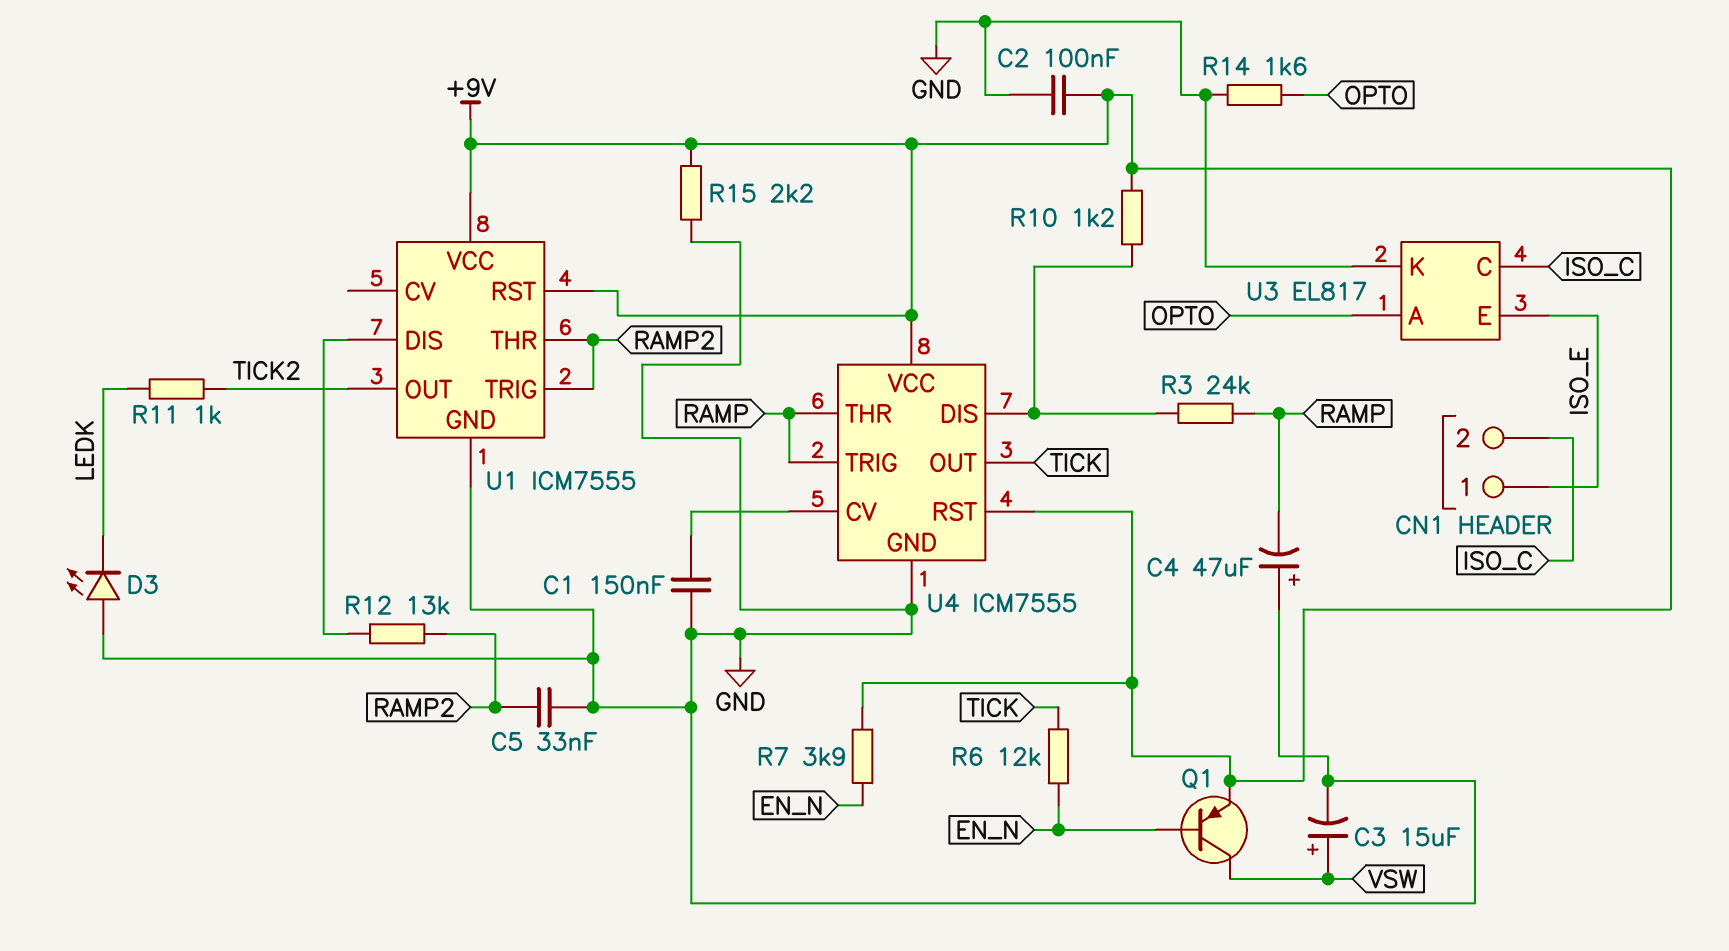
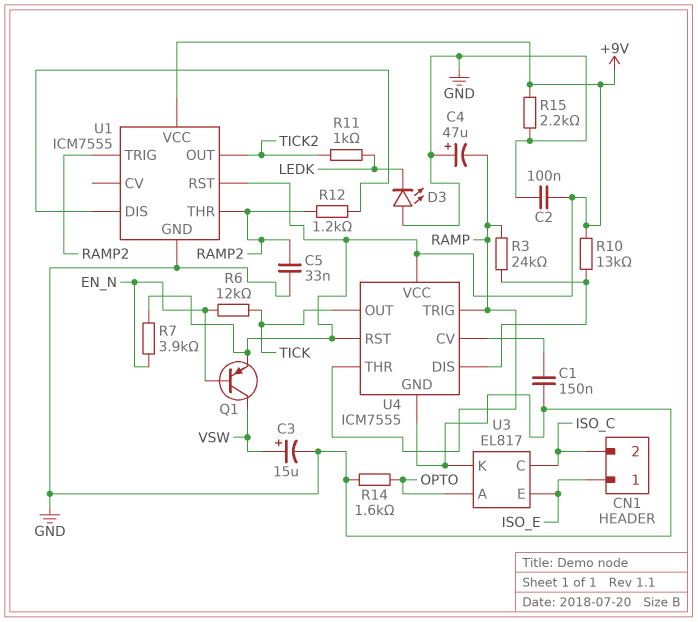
R10: 1.2k (+9V, U4/DIS) -> 13k (+9V, U4/DIS)
R12: 13k (RAMP2, U1/DIS) -> 1.2k (RAMP2, U1/DIS)

